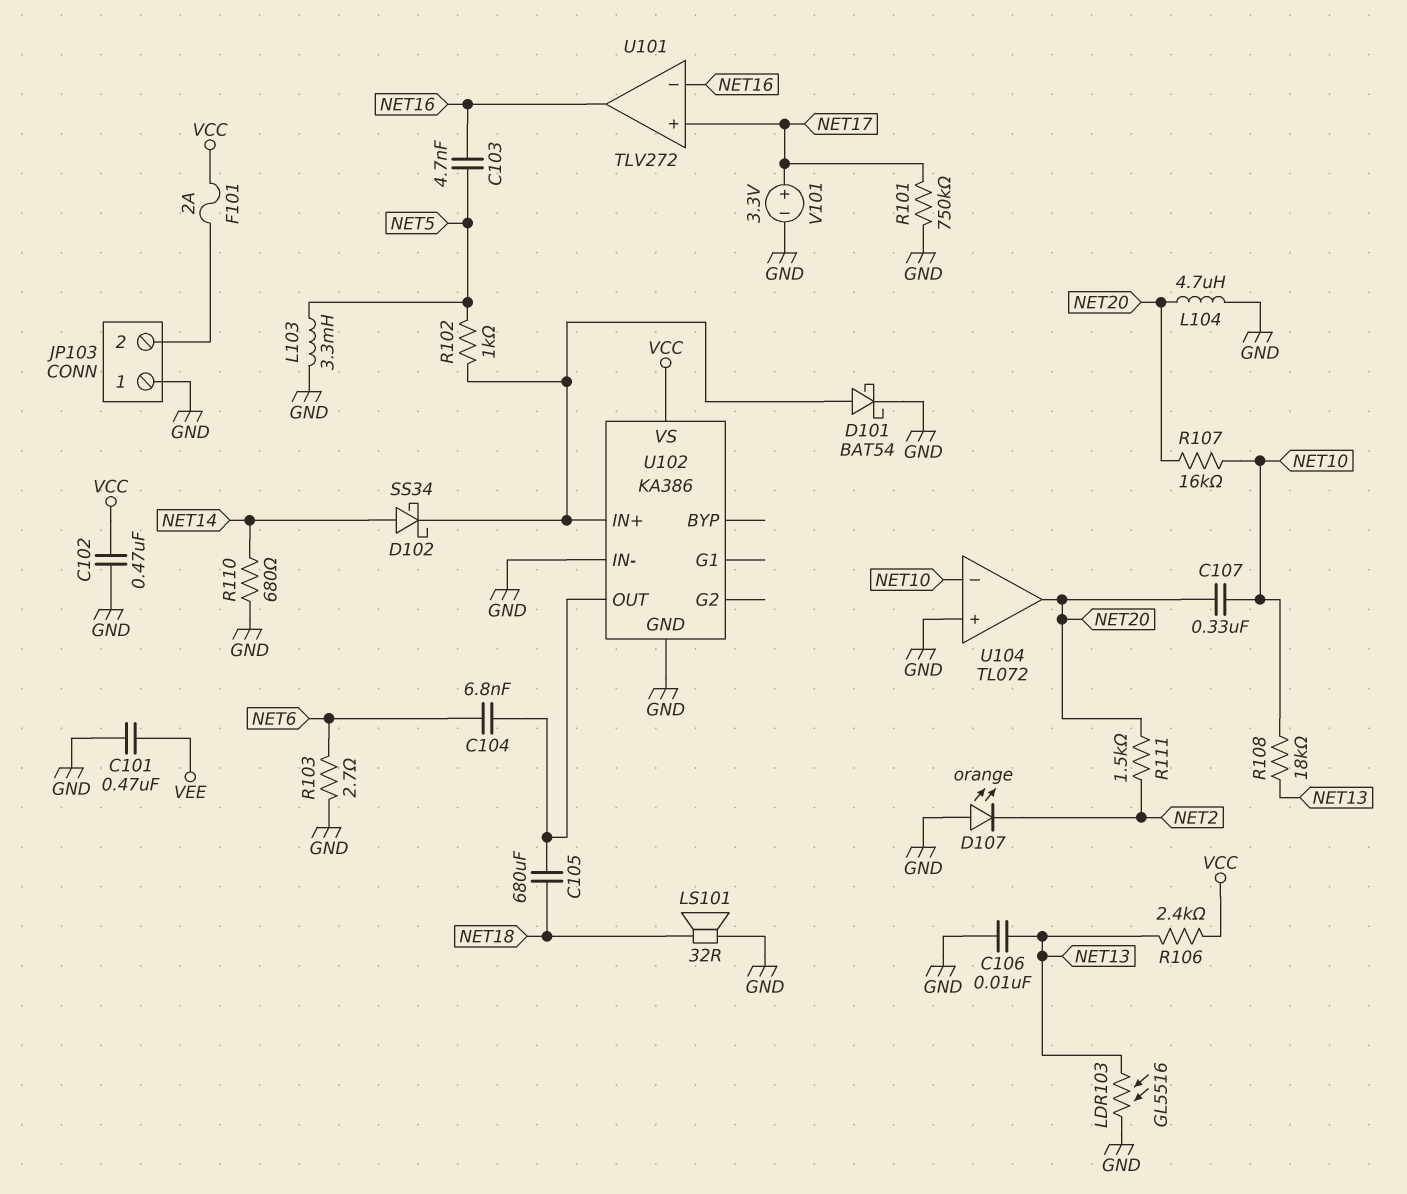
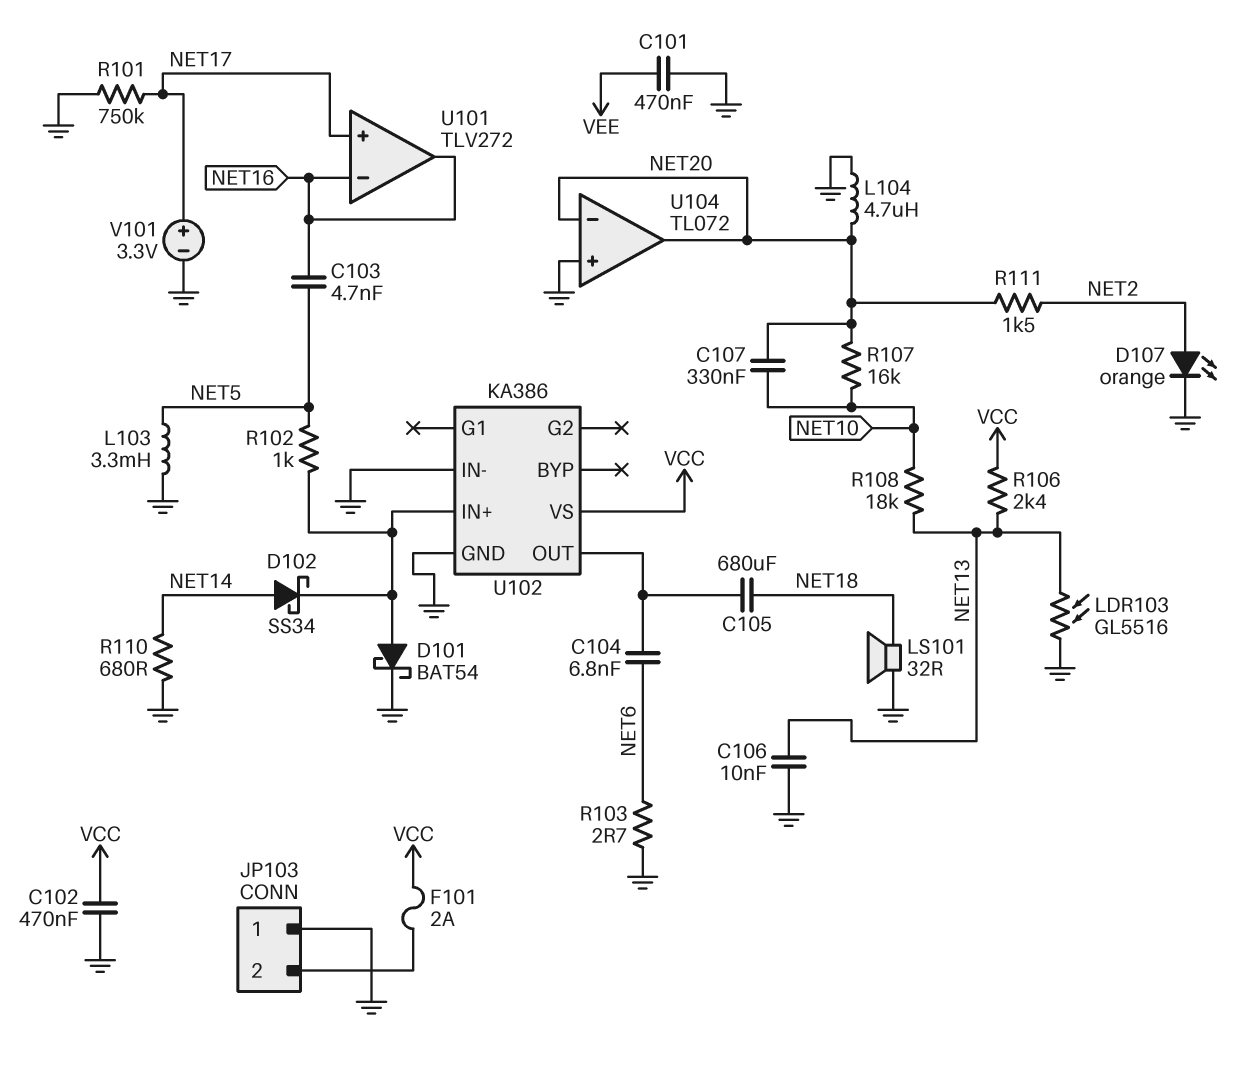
D107: LED orange (A GND, K NET2) -> LED orange (A NET2, K GND)
U104 pin in-: NET10 -> NET20

